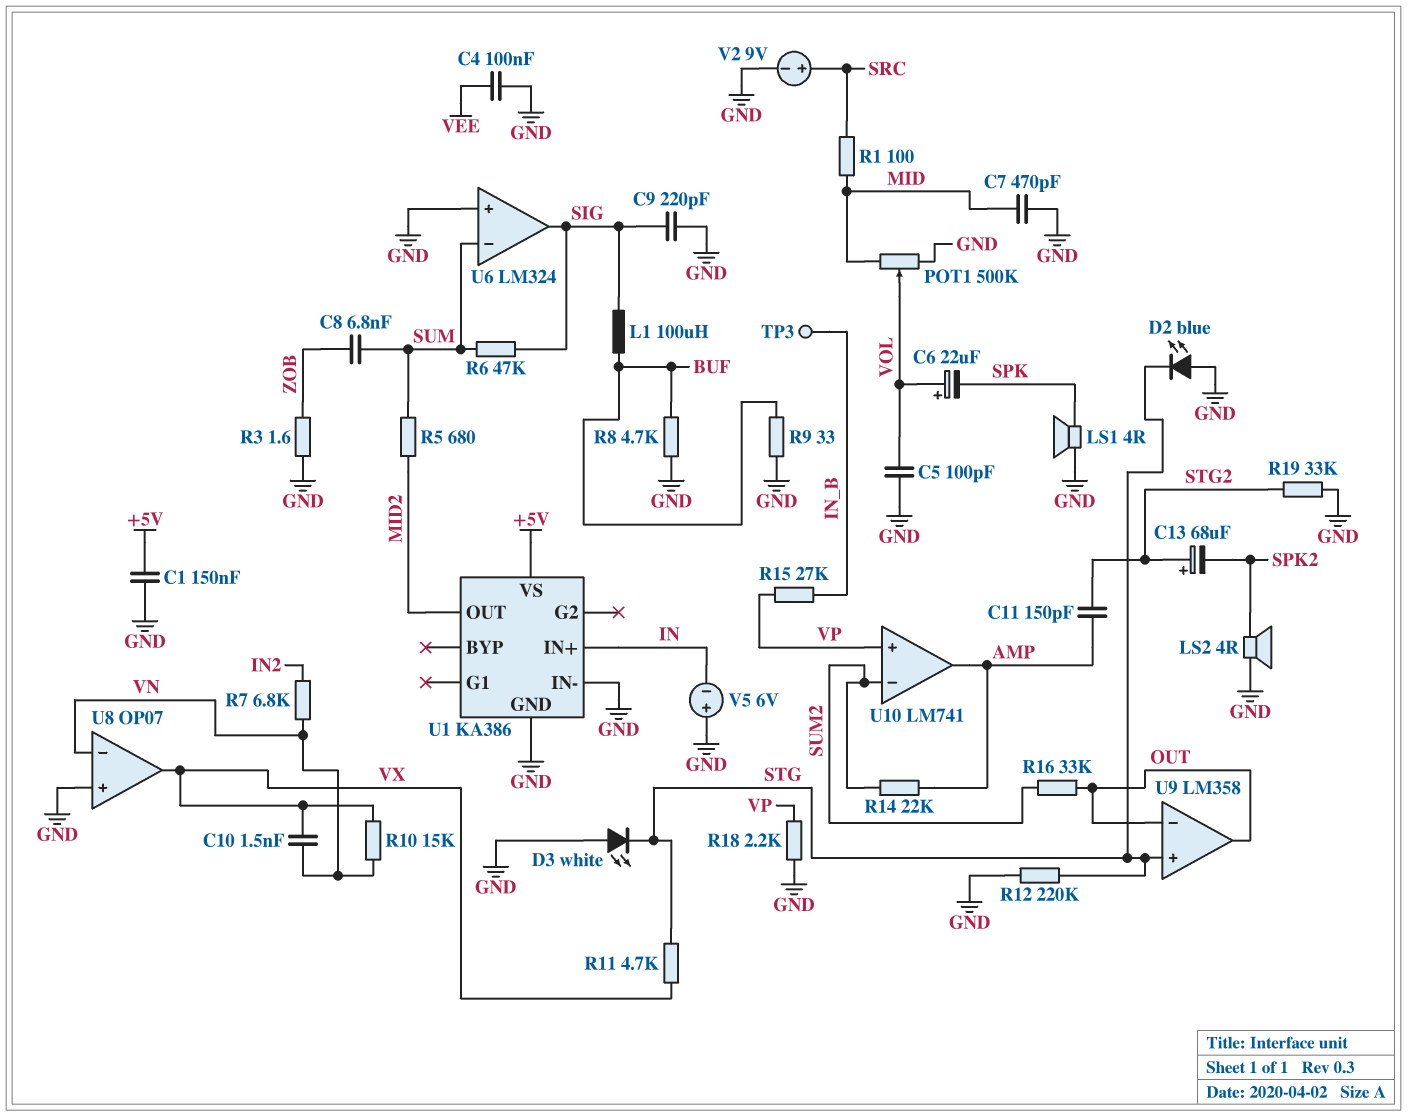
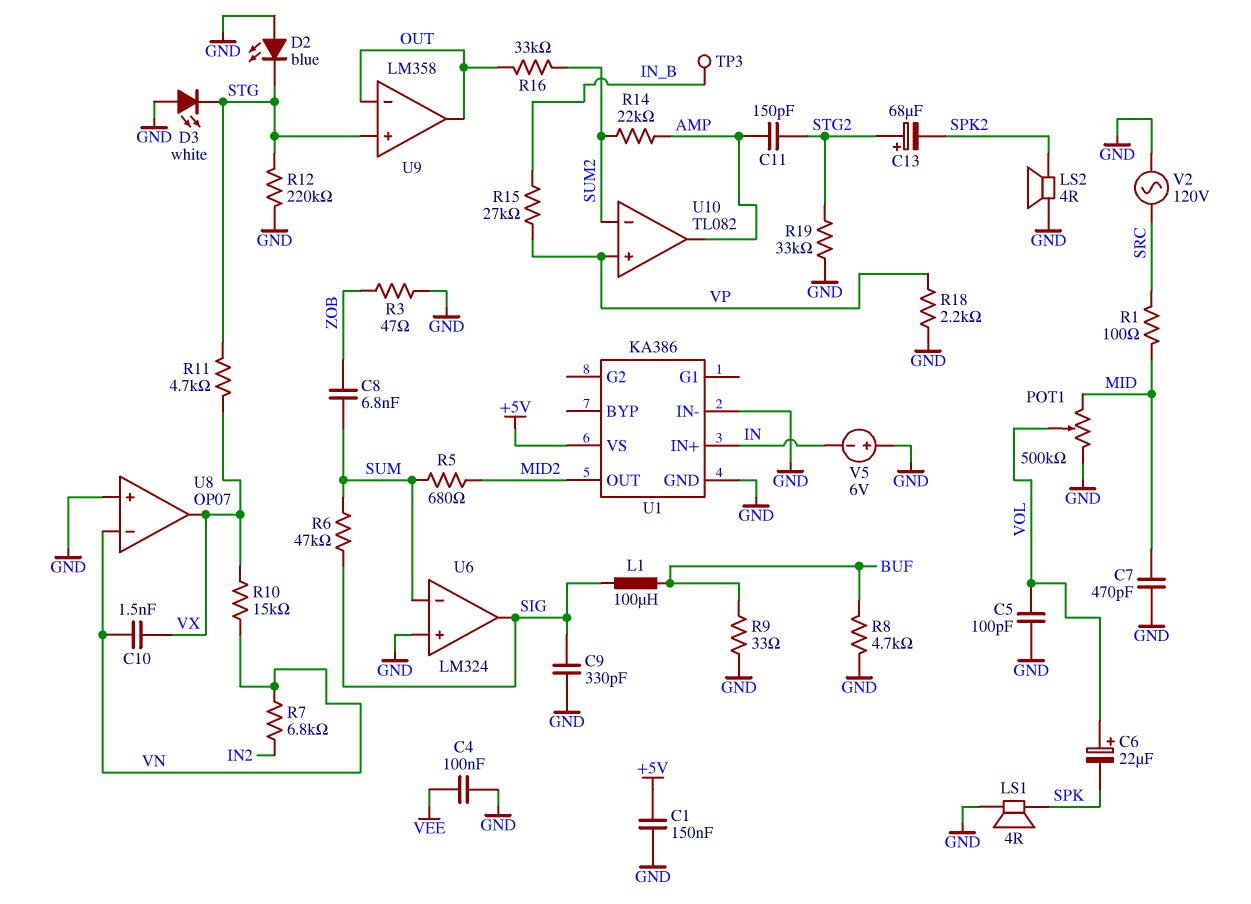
C9: 220pF (GND, SIG) -> 330pF (GND, SIG)
R3: 1.6 (GND, ZOB) -> 47 (GND, ZOB)
U10: LM741 -> TL082
V2: 9V (plus SRC, minus GND) -> AC 120V (GND, SRC)

